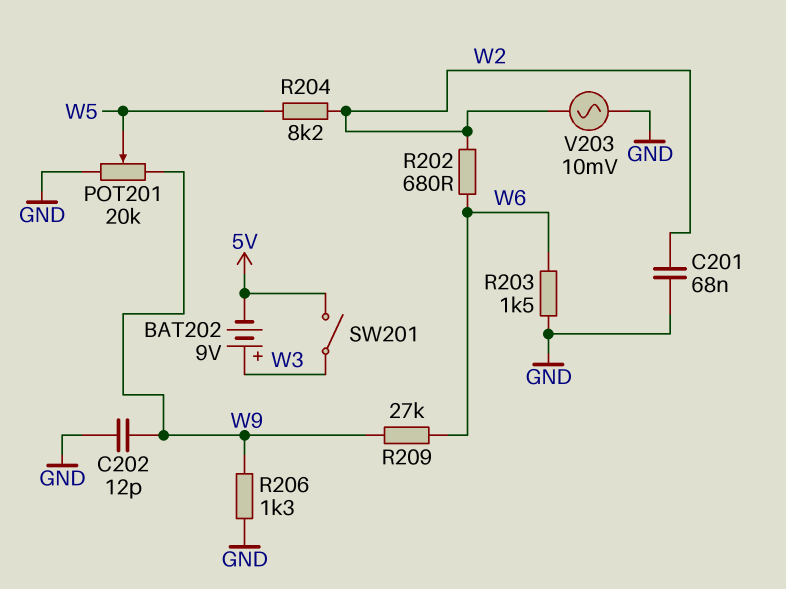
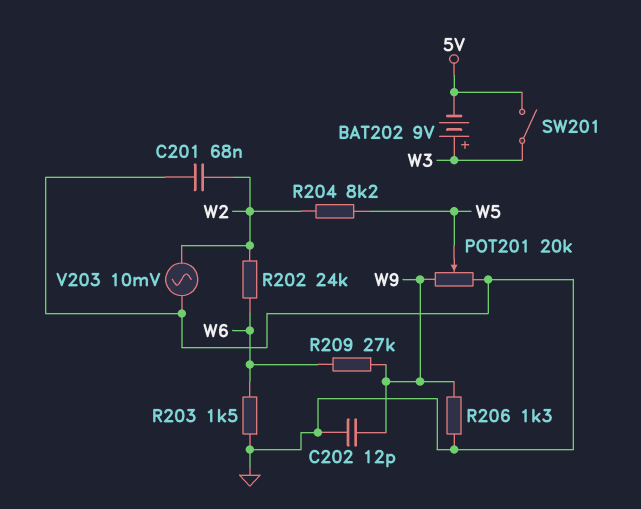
R202: 680 (W2, W6) -> 24k (W2, W6)

